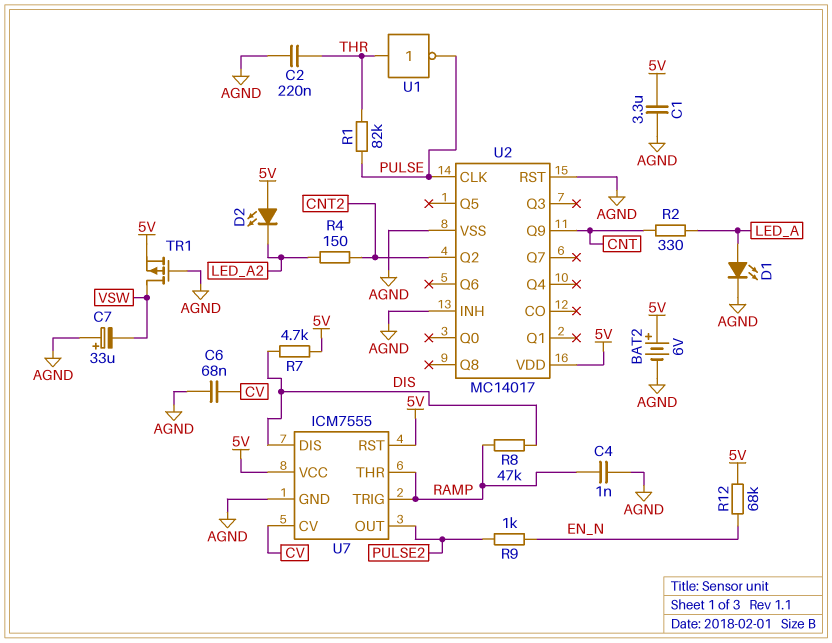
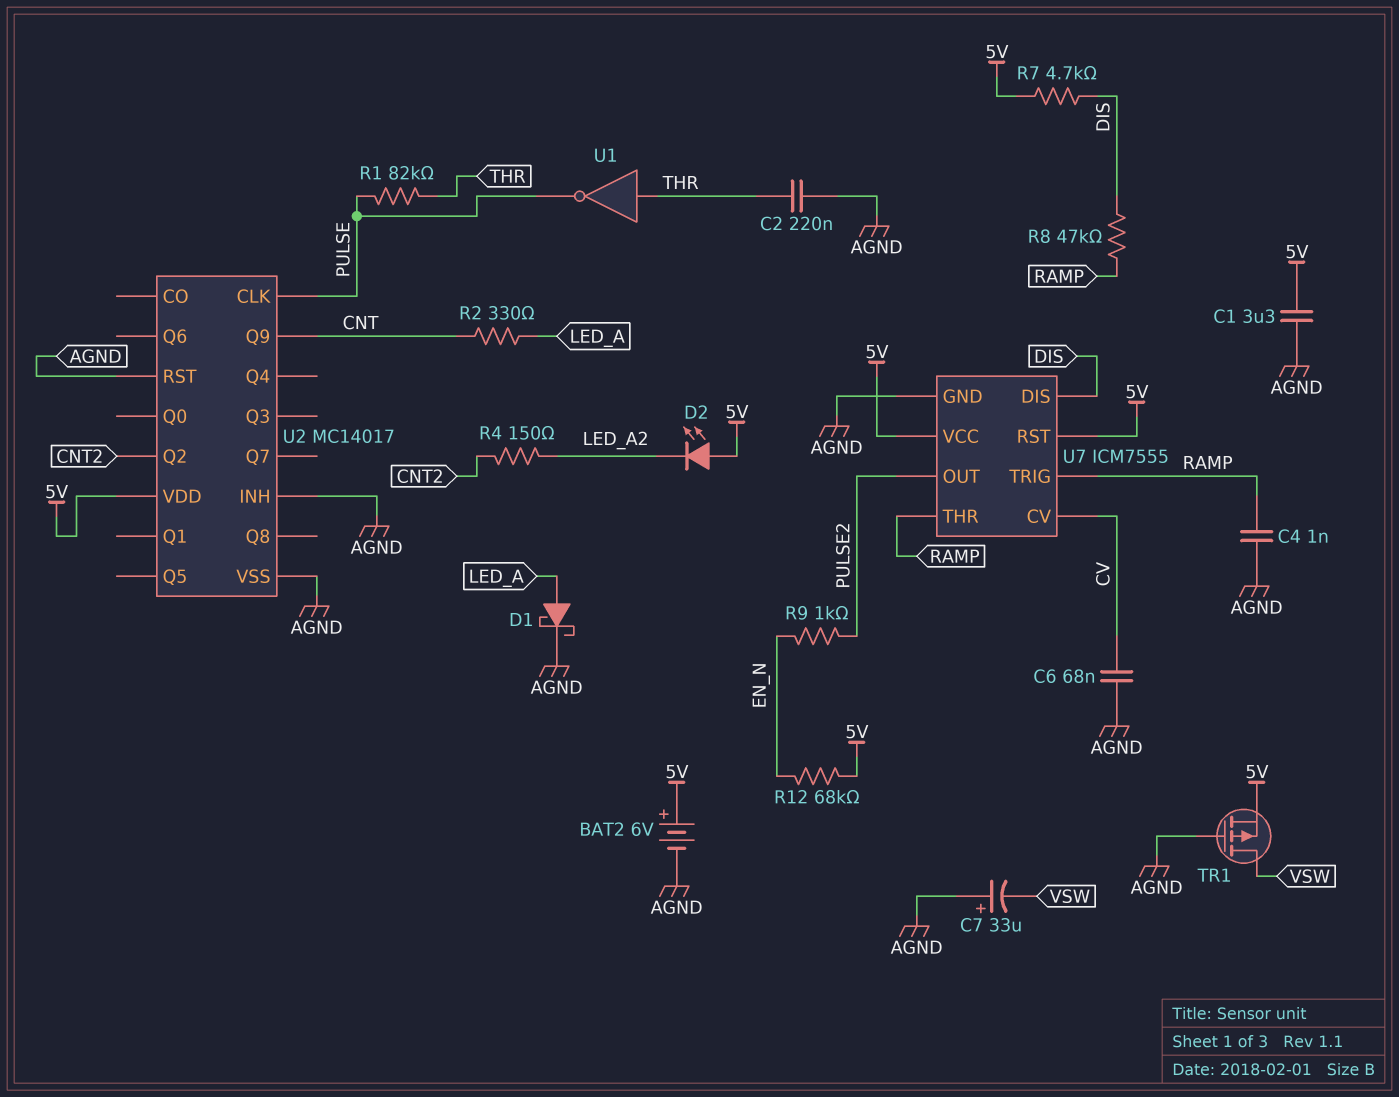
D1: LED (A LED_A, K AGND) -> schottky (A LED_A, K AGND)

